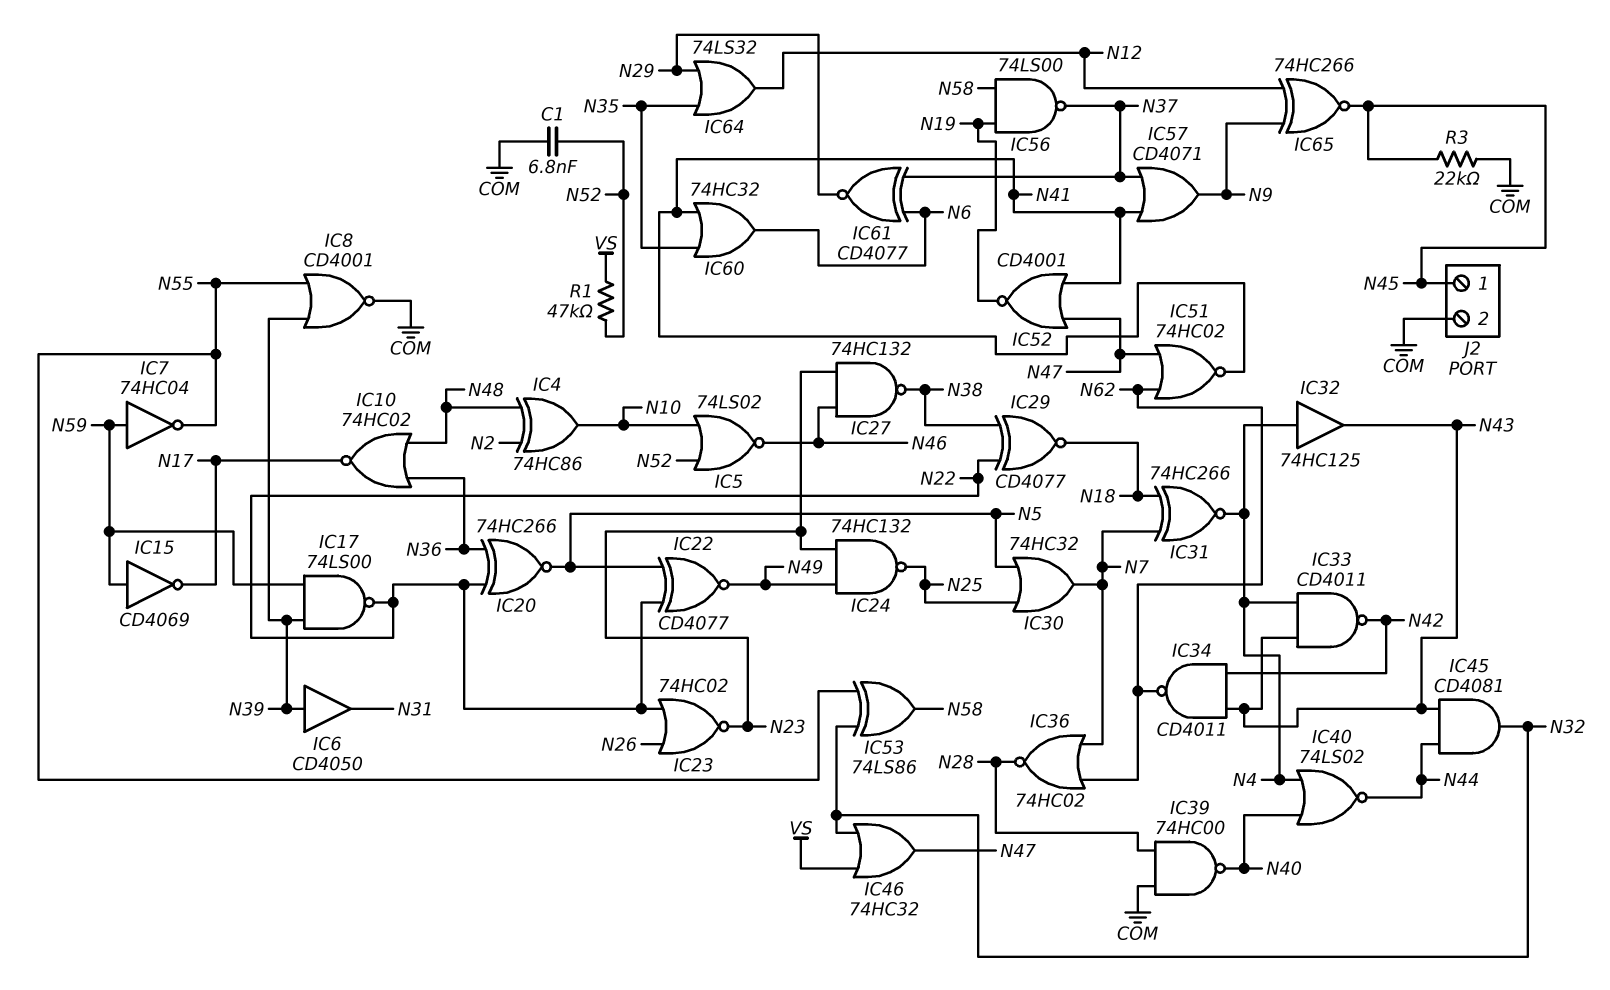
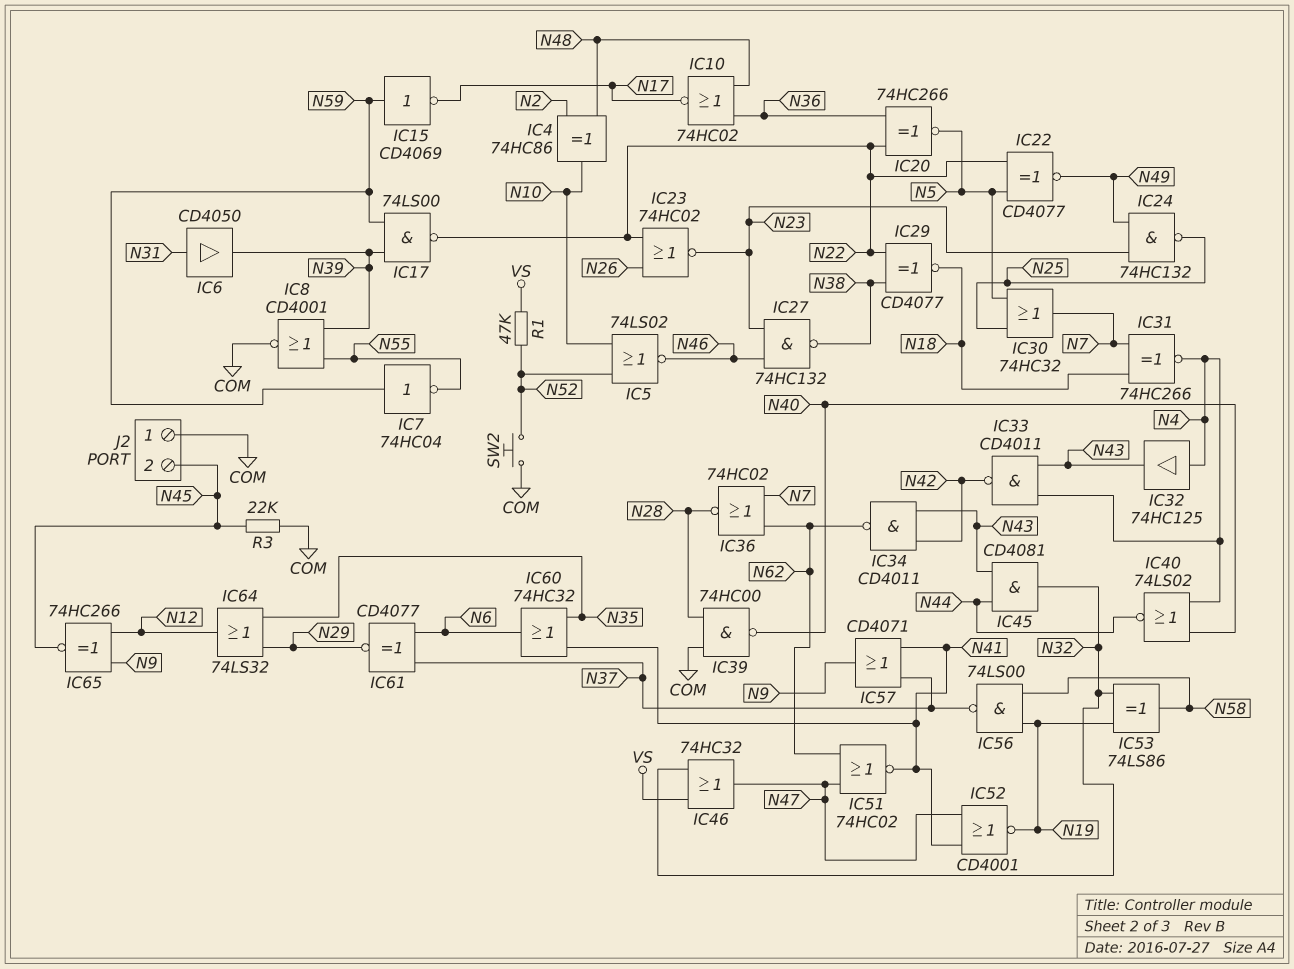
C1: 6.8nF (COM, N52) -> none
IC6: buffer CD4050 (in N39, out N31) -> buffer CD4050 (in N31, out N39)
IC53: XOR 74LS86 (in N32, in N55, out N58) -> XOR 74LS86 (in N19, in N32, out N58)
J2 pin 1: N45 -> COM
J2 pin 2: COM -> N45
SW2: none -> button (COM, N52)

